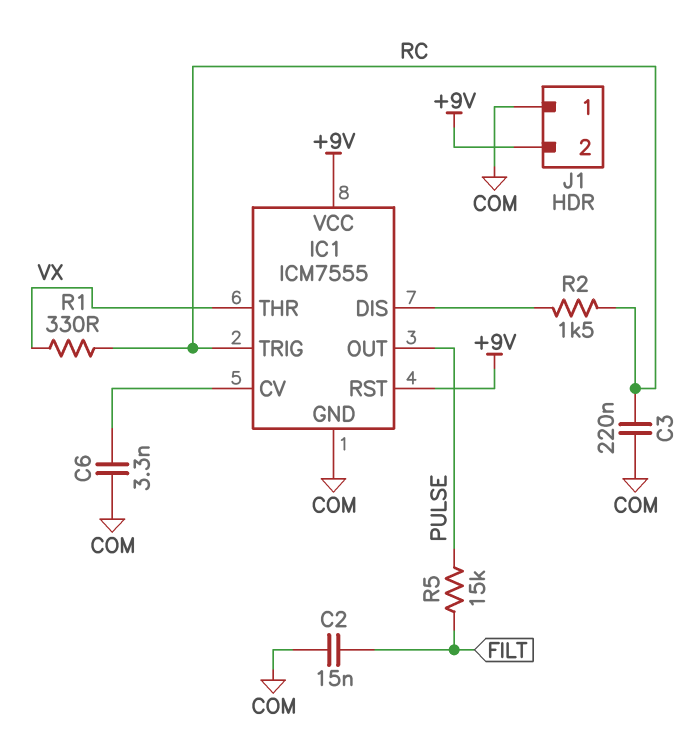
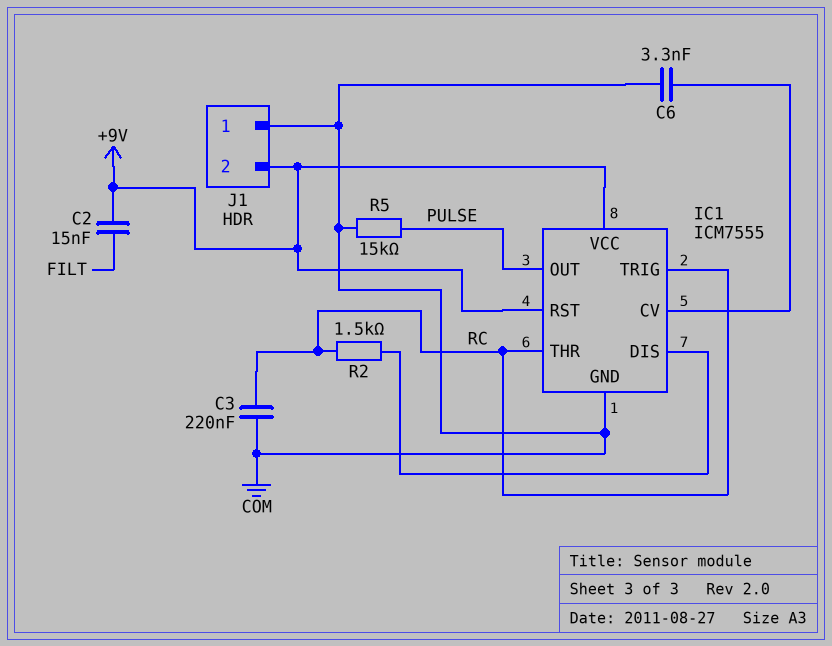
C2: 15nF (COM, FILT) -> 15nF (+9V, FILT)
IC1 pin THR: VX -> RC
R1: 330 (RC, VX) -> none
R5: 15k (FILT, PULSE) -> 15k (COM, PULSE)

